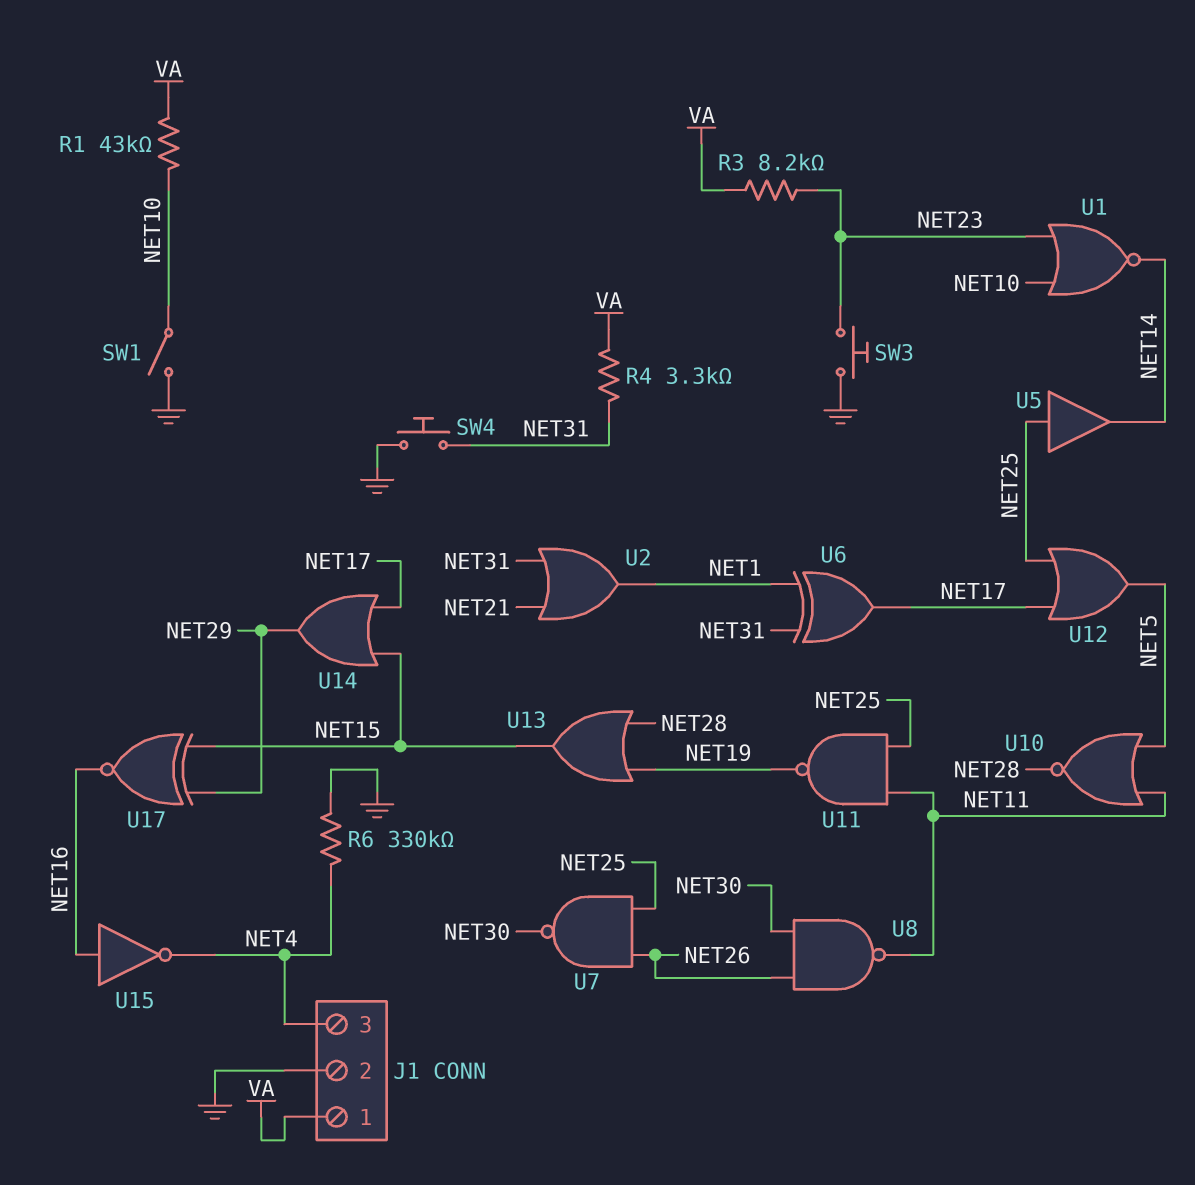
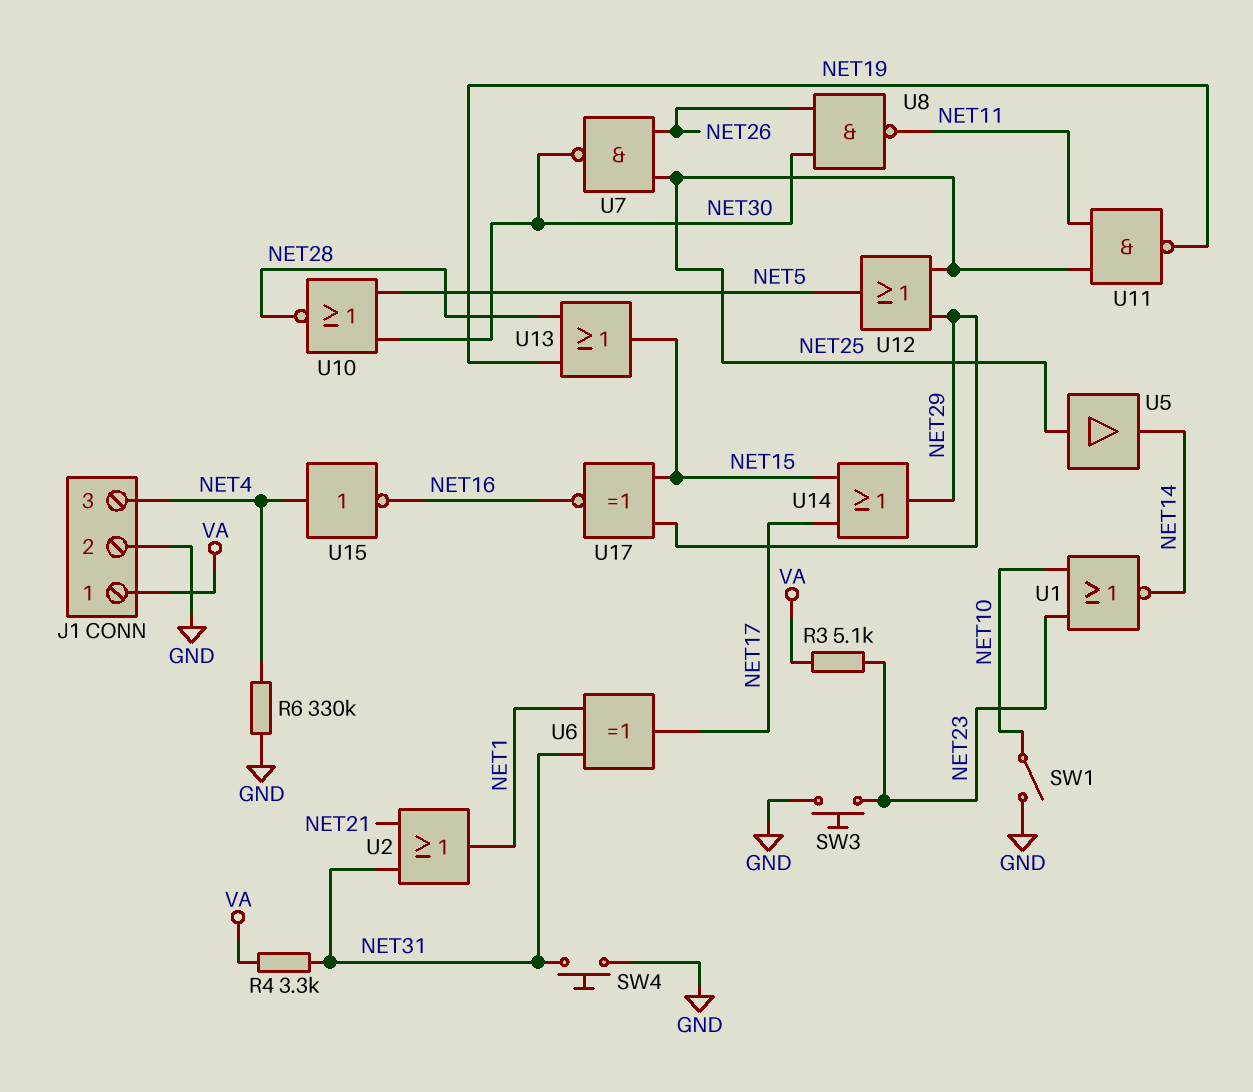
R1: 43k (NET10, VA) -> none
R3: 8.2k (NET23, VA) -> 5.1k (NET23, VA)
U10: NOR (in NET5, in NET11, out NET28) -> NOR (in NET5, in NET30, out NET28)
U12: OR (in NET17, in NET25, out NET5) -> OR (in NET25, in NET29, out NET5)
U15: NOT (in NET16, out NET4) -> NOT (in NET4, out NET16)

